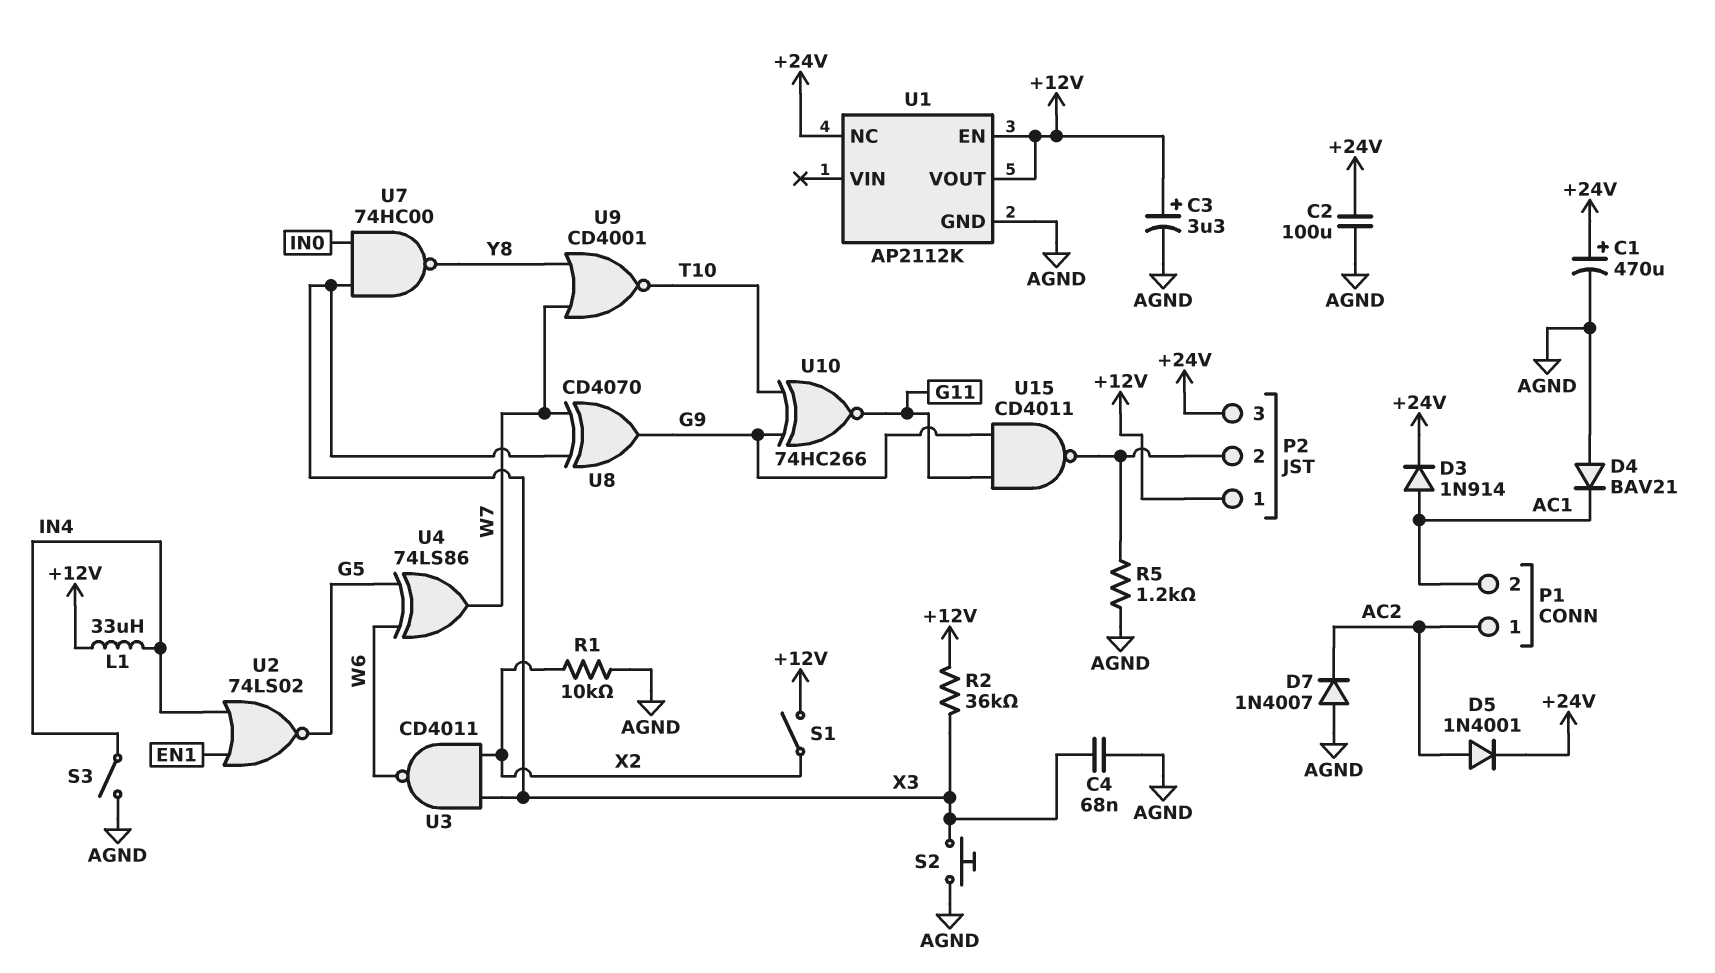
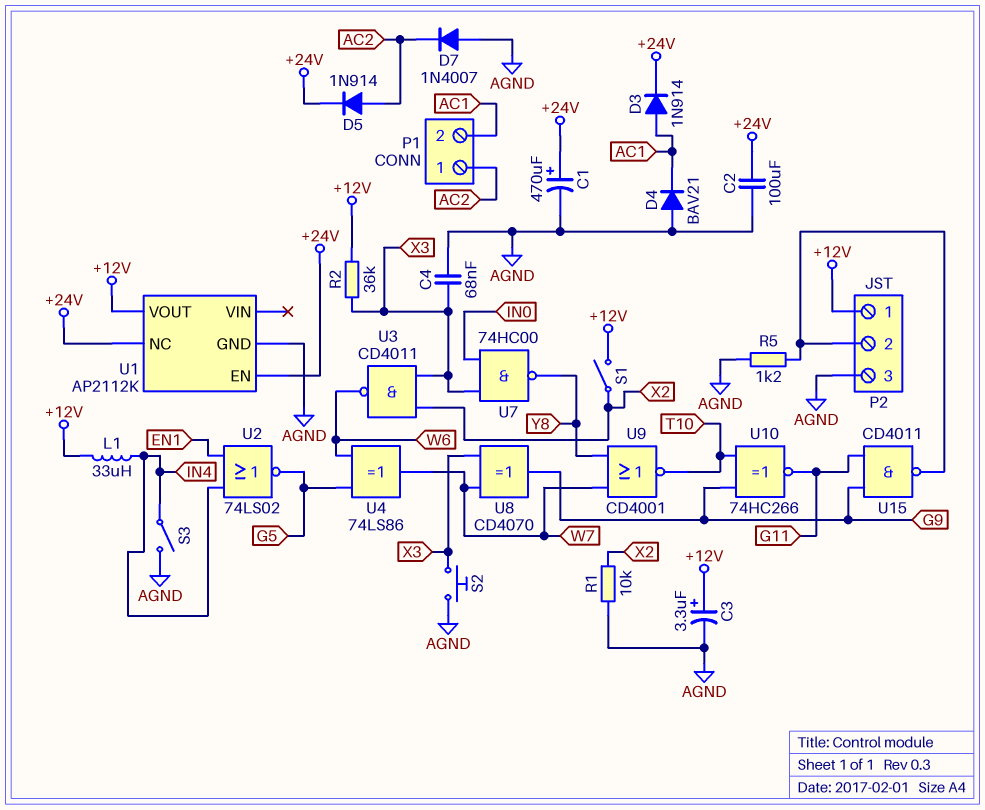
D5: diode 1N4001 (A AC2, K +24V) -> diode 1N914 (A AC2, K +24V)
P2 pin 3: +24V -> AGND
U1 pin EN: +12V -> +24V

